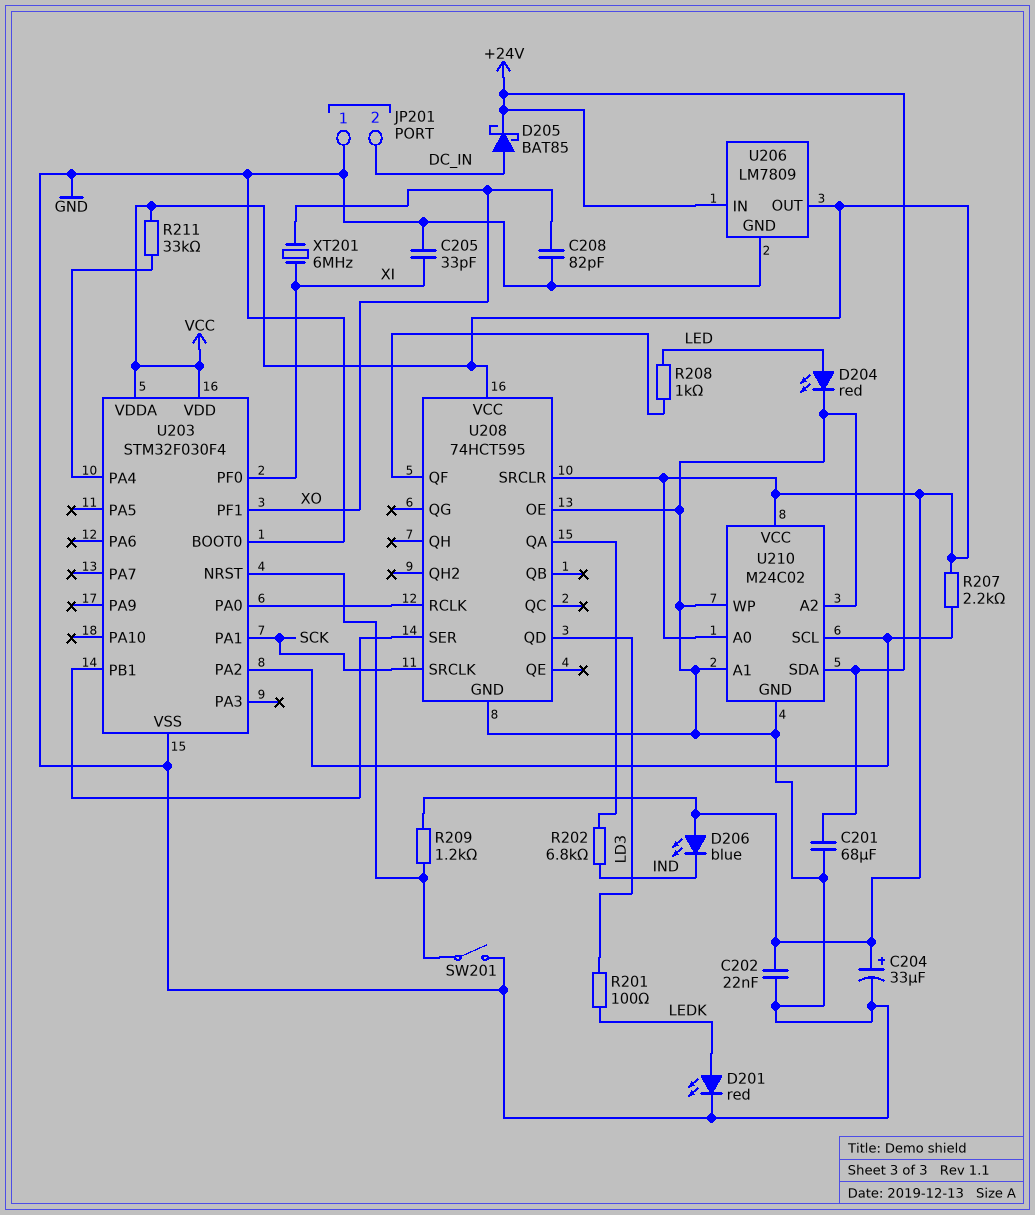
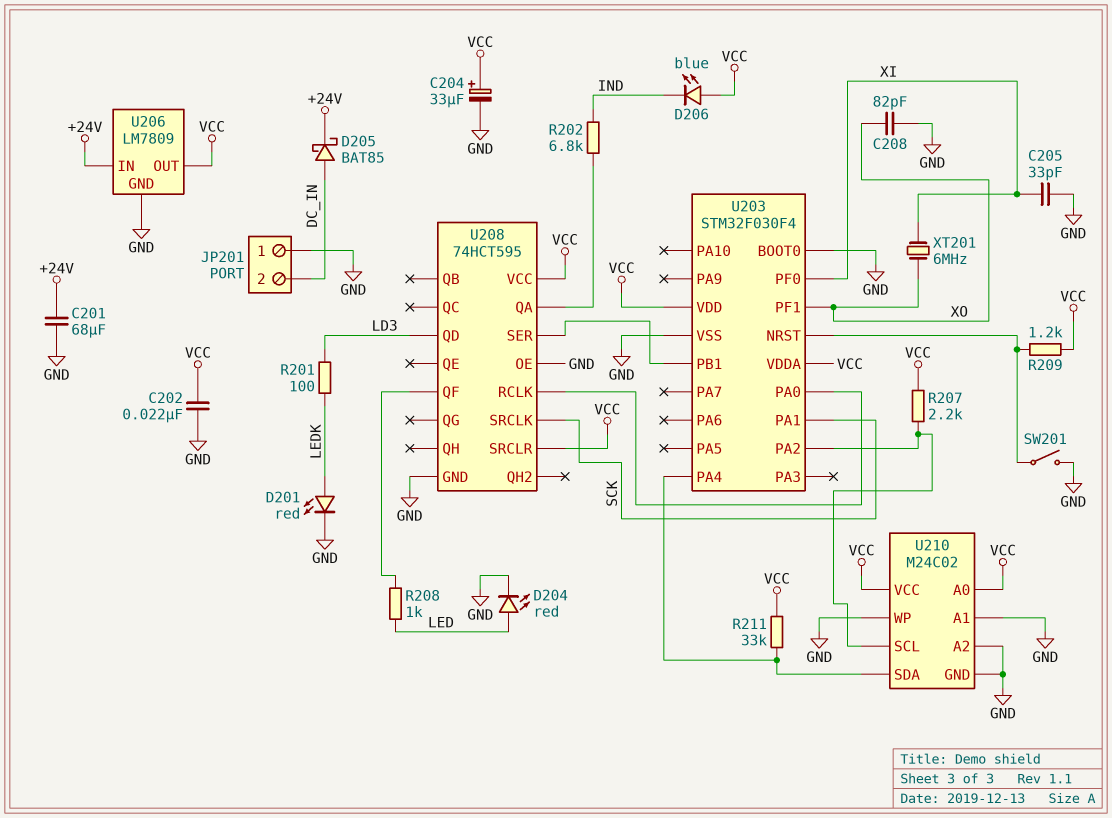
U210 pin SDA: +24V -> U203/PA4

